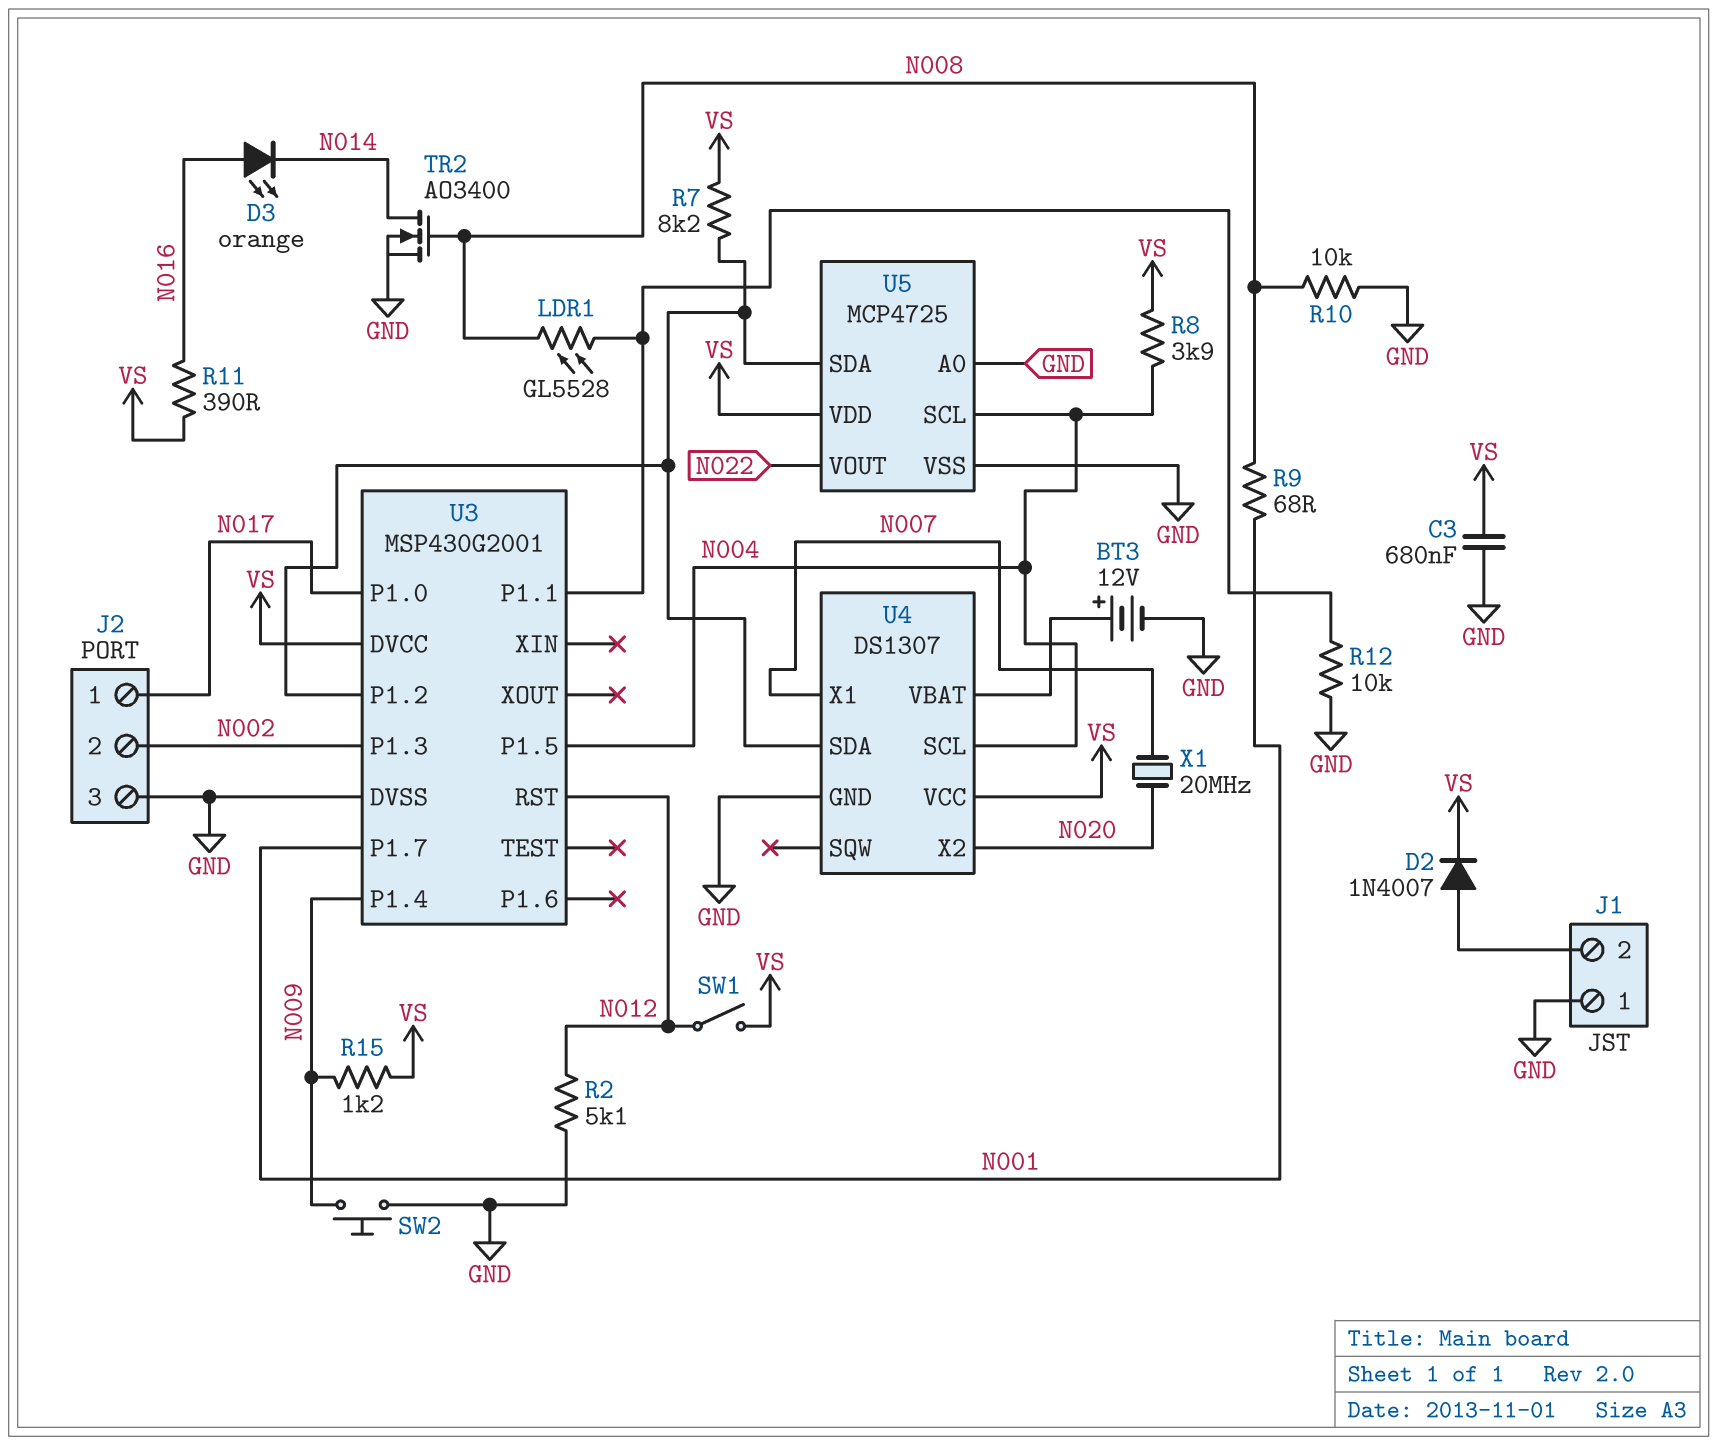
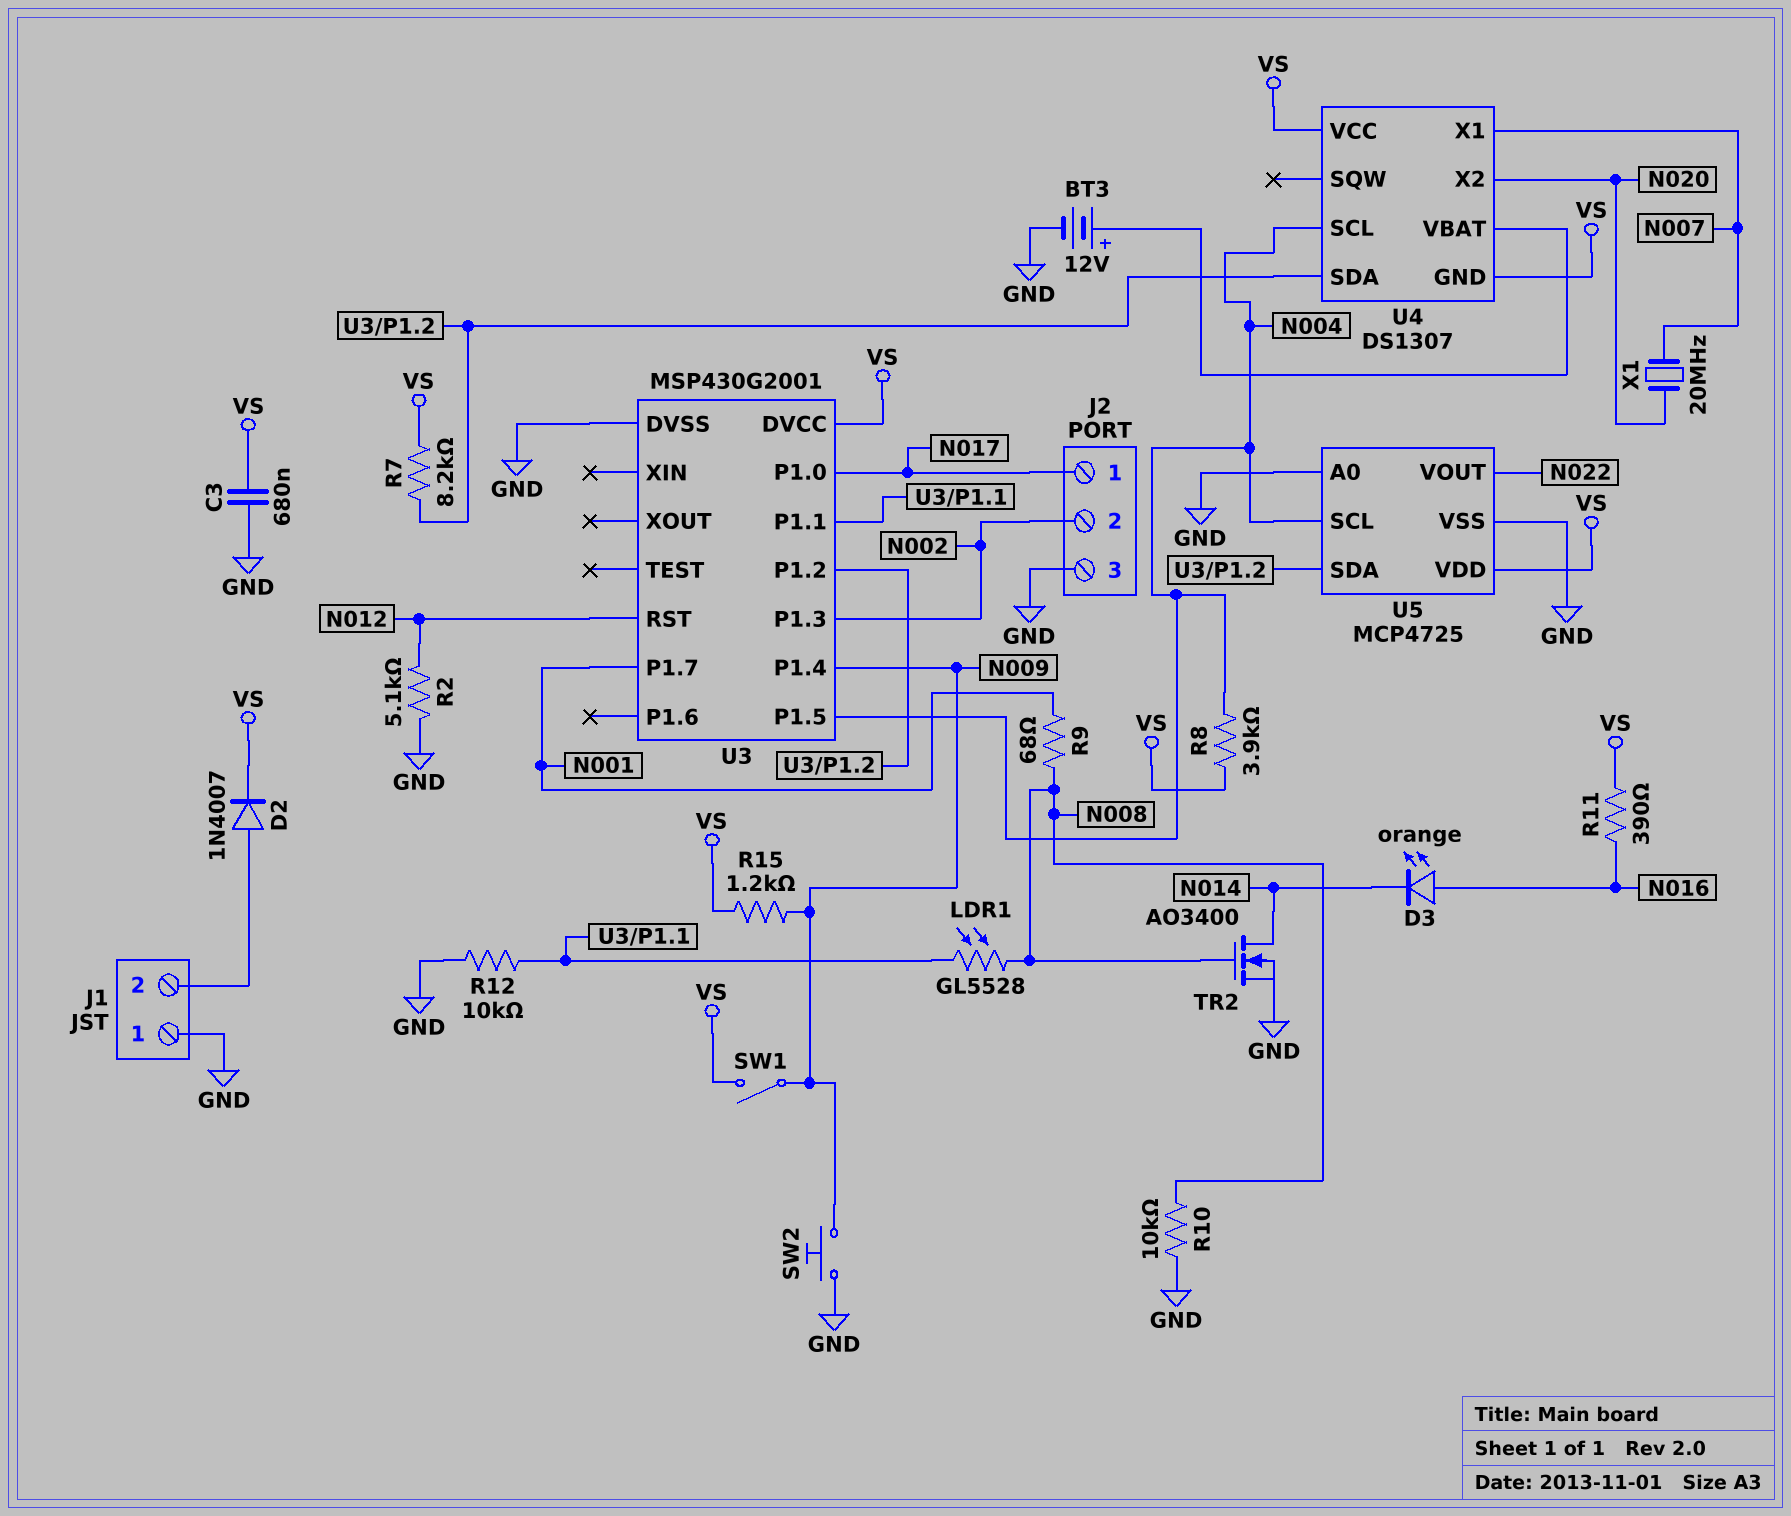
SW1: switch (N012, VS) -> switch (N009, VS)
U4 pin GND: GND -> VS

